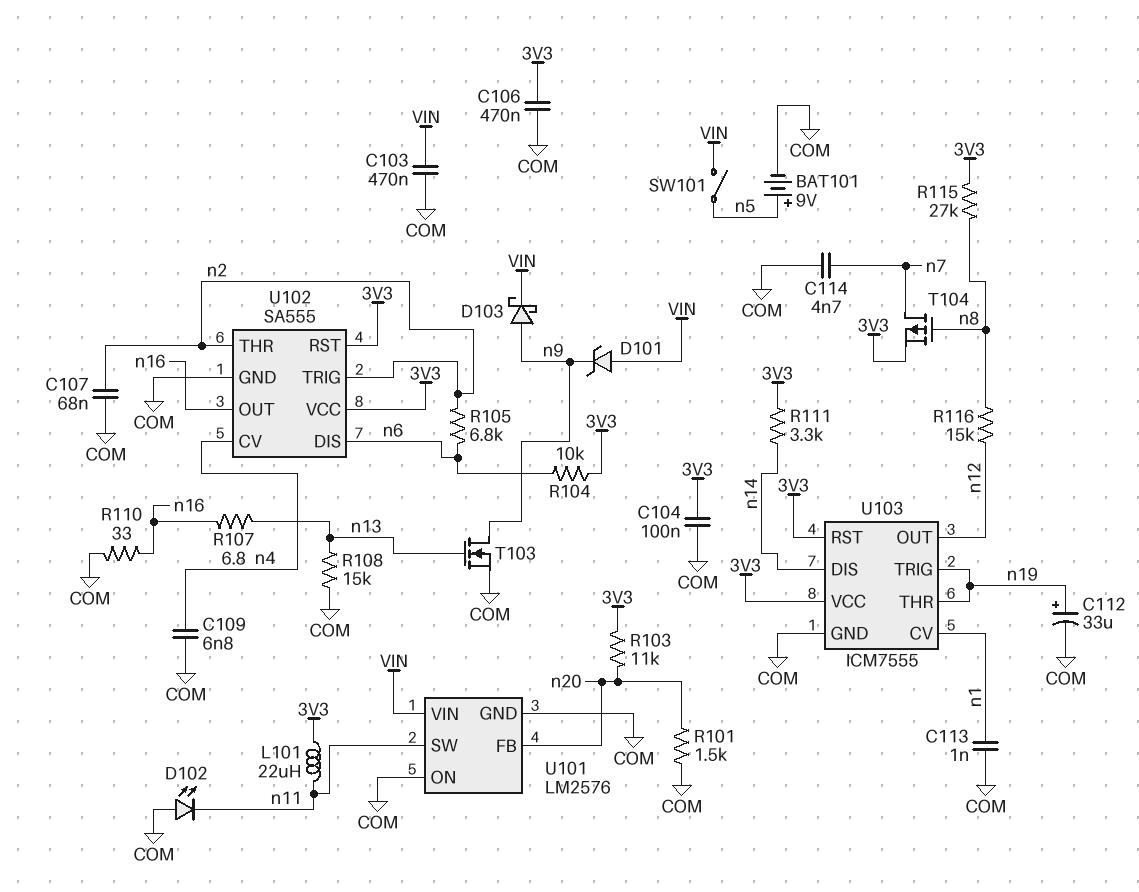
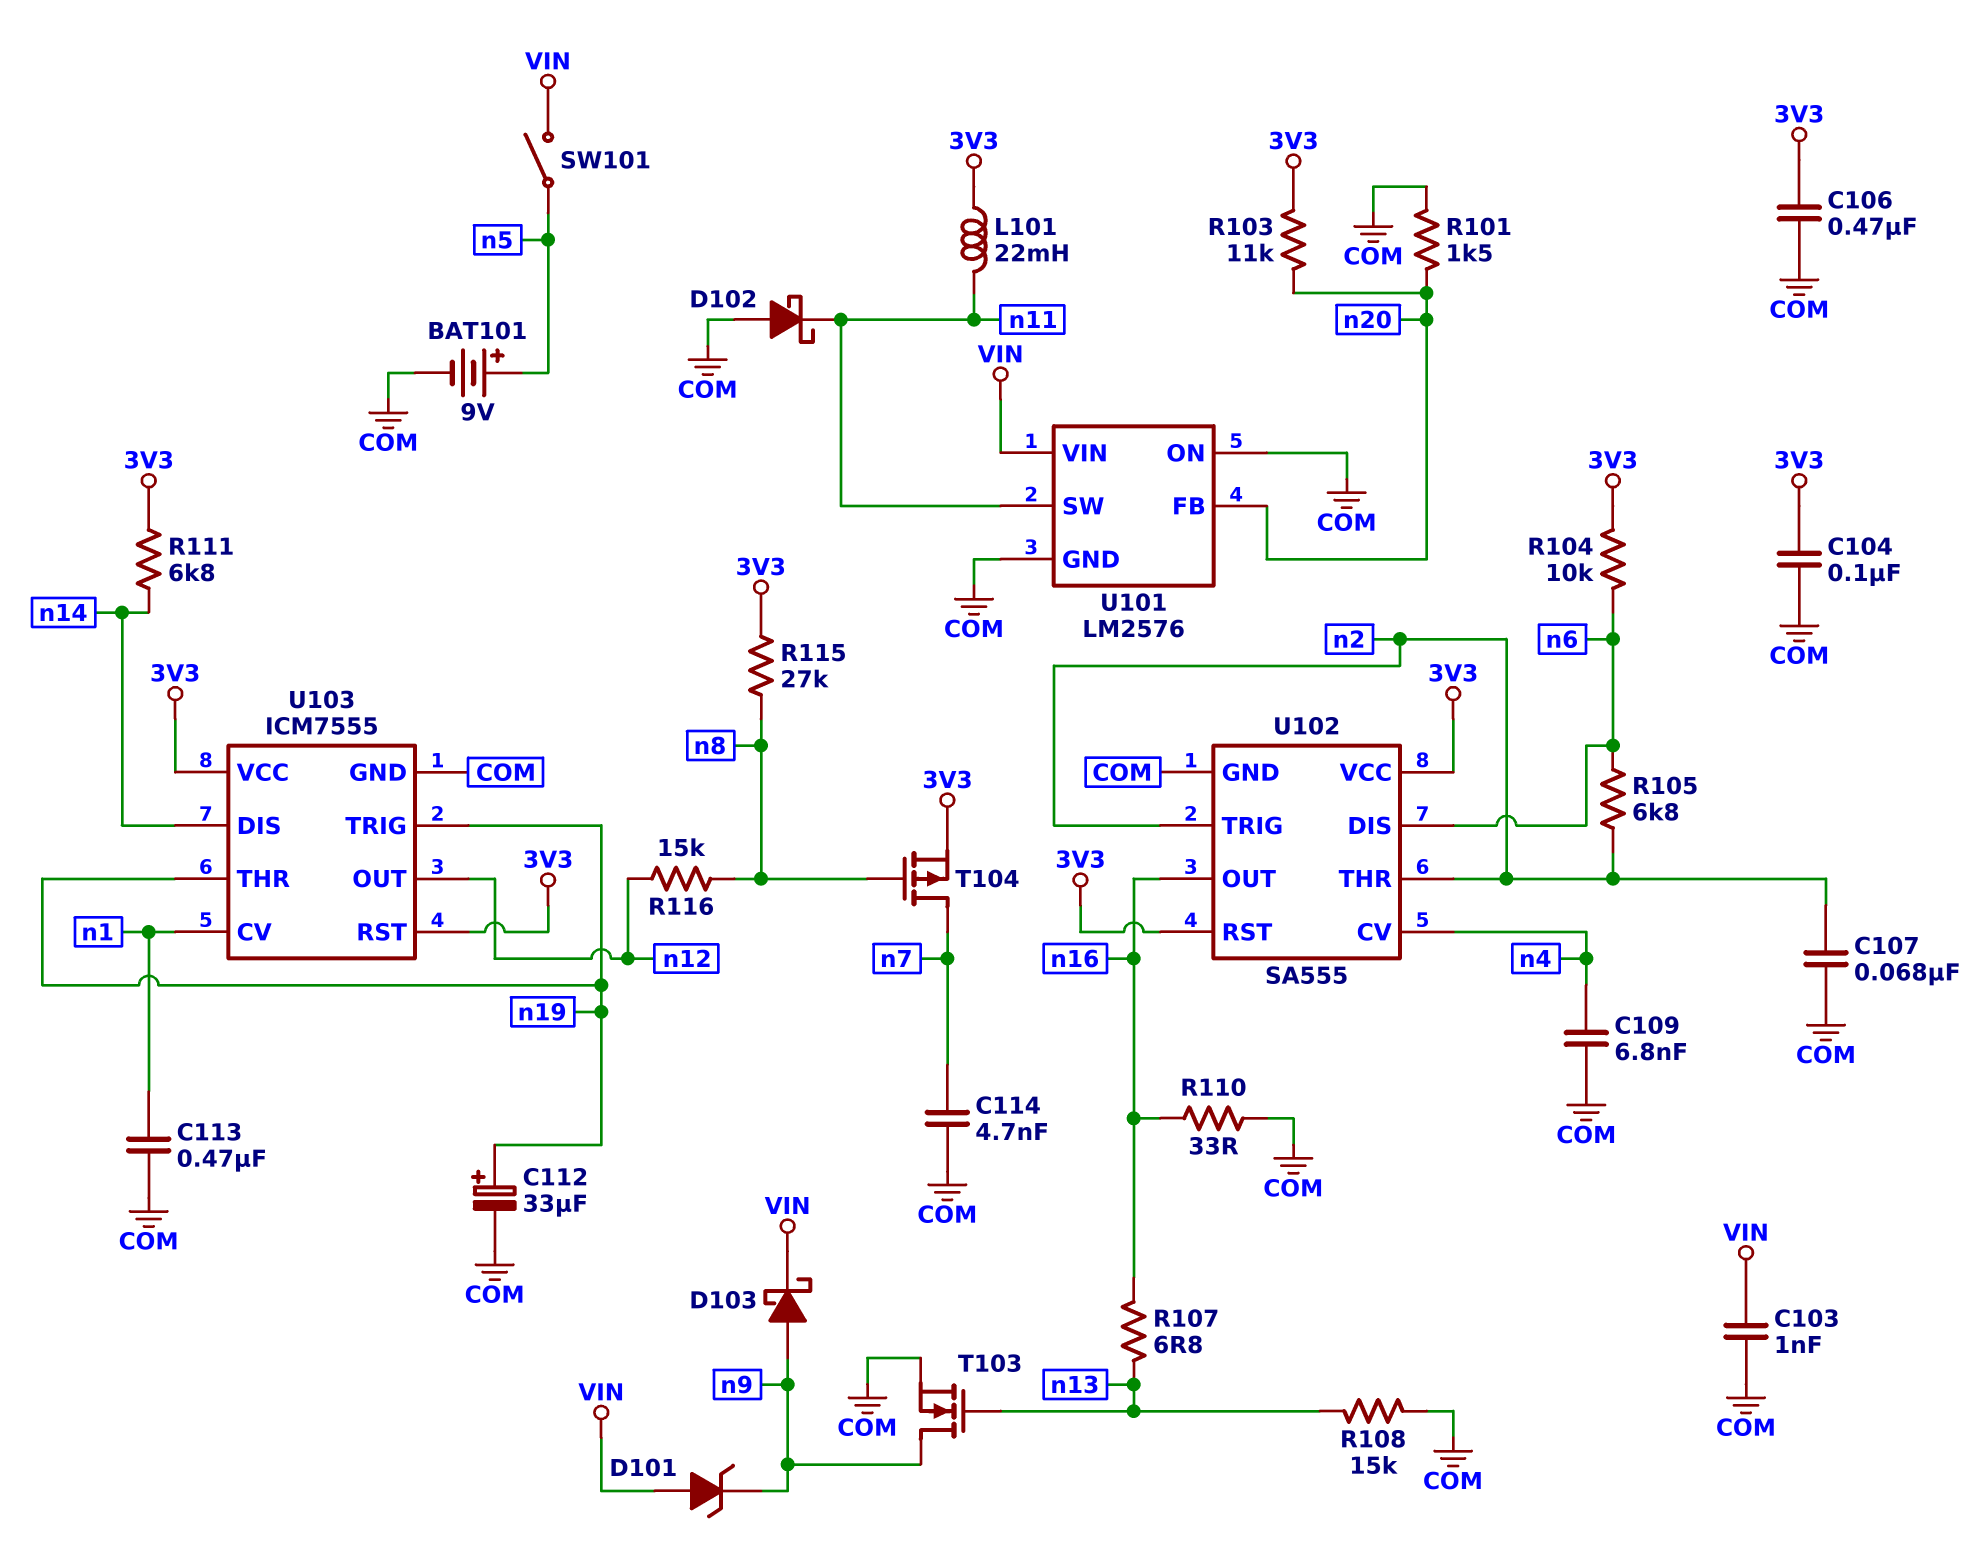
C103: 470nF (COM, VIN) -> 1nF (COM, VIN)
C113: 1nF (COM, n1) -> 470nF (COM, n1)
D102: LED (A COM, K n11) -> schottky (A COM, K n11)
L101: 22uH (3V3, n11) -> 22mH (3V3, n11)
R111: 3.3k (3V3, n14) -> 6.8k (3V3, n14)

